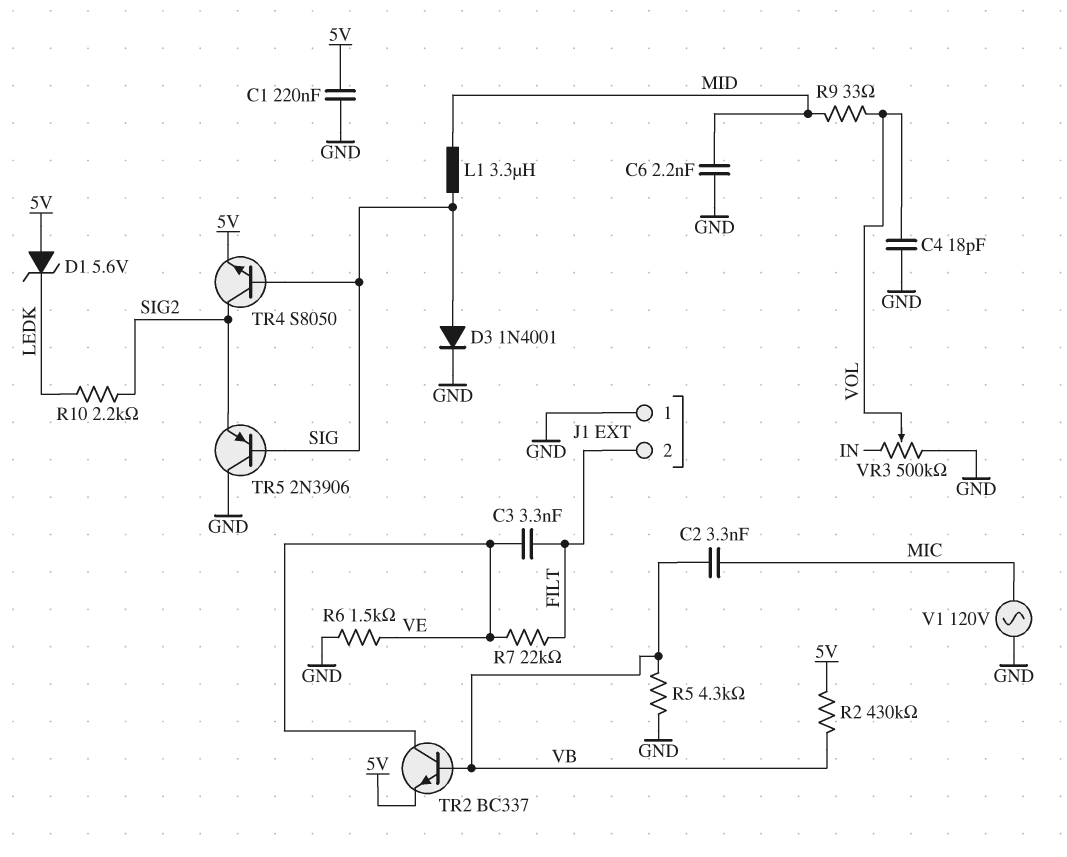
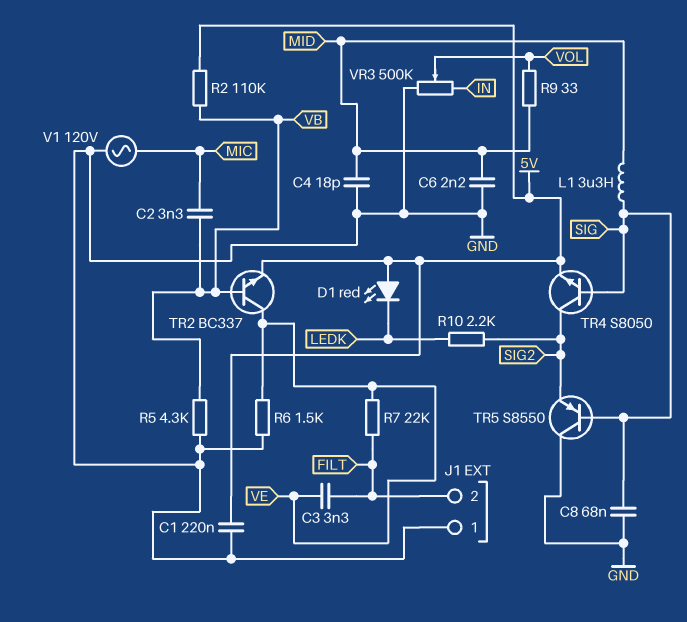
C4: 18pF (GND, VOL) -> 18pF (GND, MID)
C8: none -> 68nF (GND, SIG)
D1: zener 5.6V (A 5V, K LEDK) -> LED red (A 5V, K LEDK)
D3: diode 1N4001 (A SIG, K GND) -> none
R2: 430k (5V, VB) -> 110k (5V, VB)
TR5: PNP 2N3906 (B SIG, C GND, E SIG2) -> PNP S8550 (B SIG, C GND, E SIG2)

